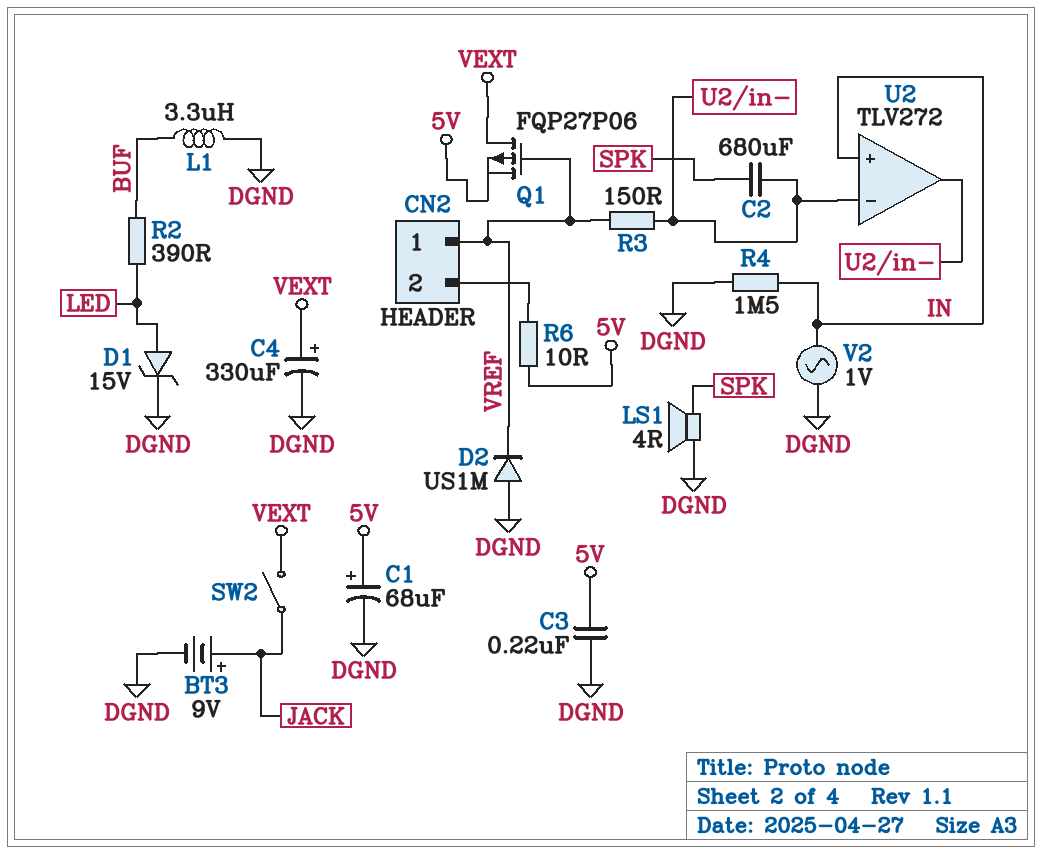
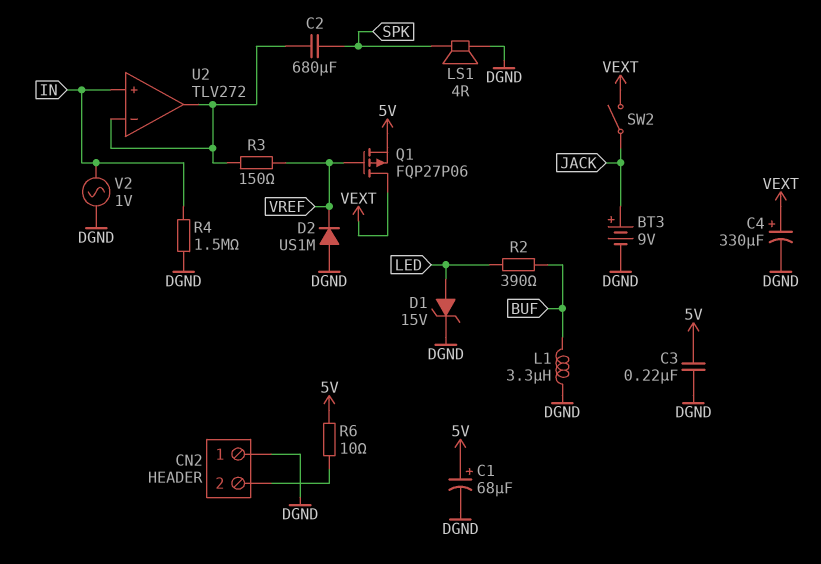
CN2 pin 1: VREF -> DGND

